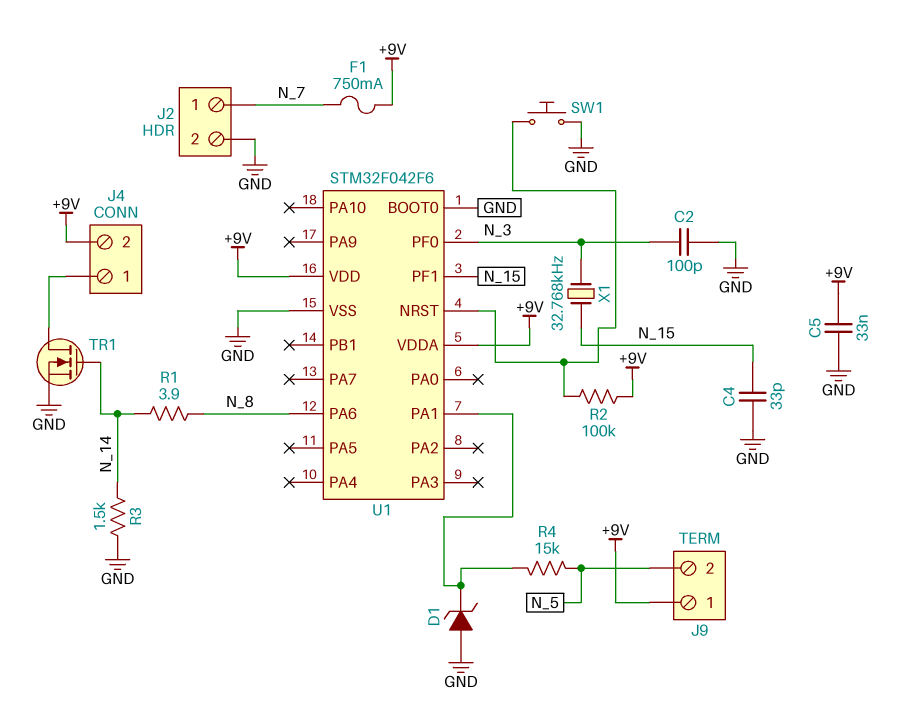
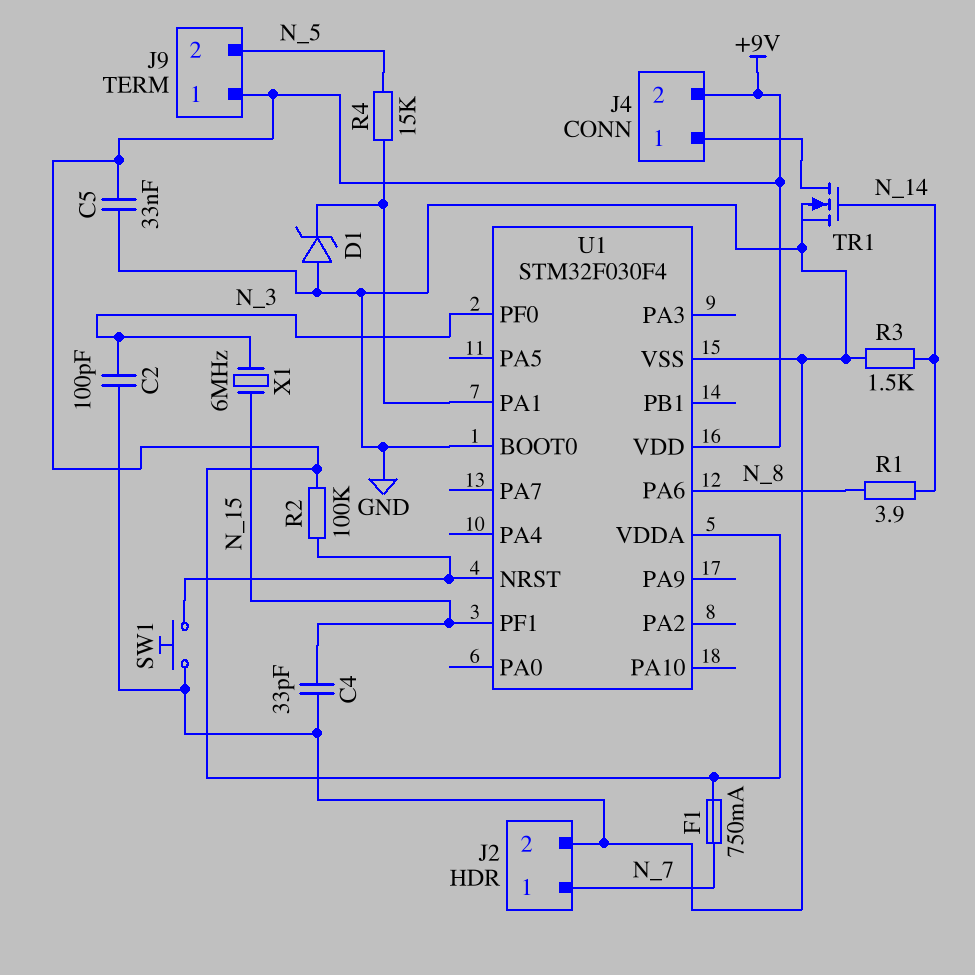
U1: STM32F042F6 -> STM32F030F4
X1: 32.768kHz (N_3, N_15) -> 6MHz (N_3, N_15)

